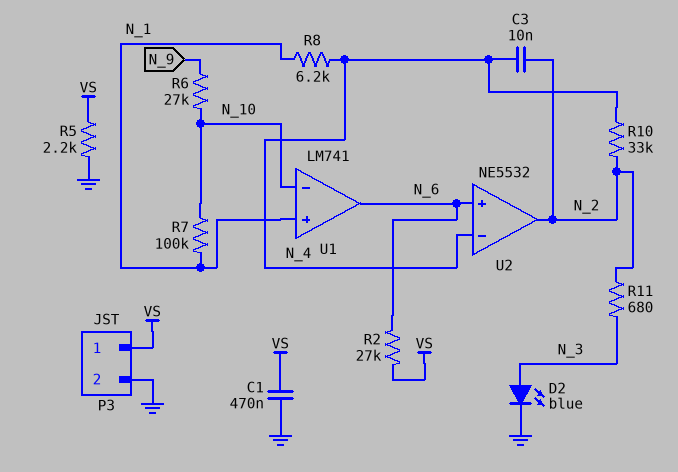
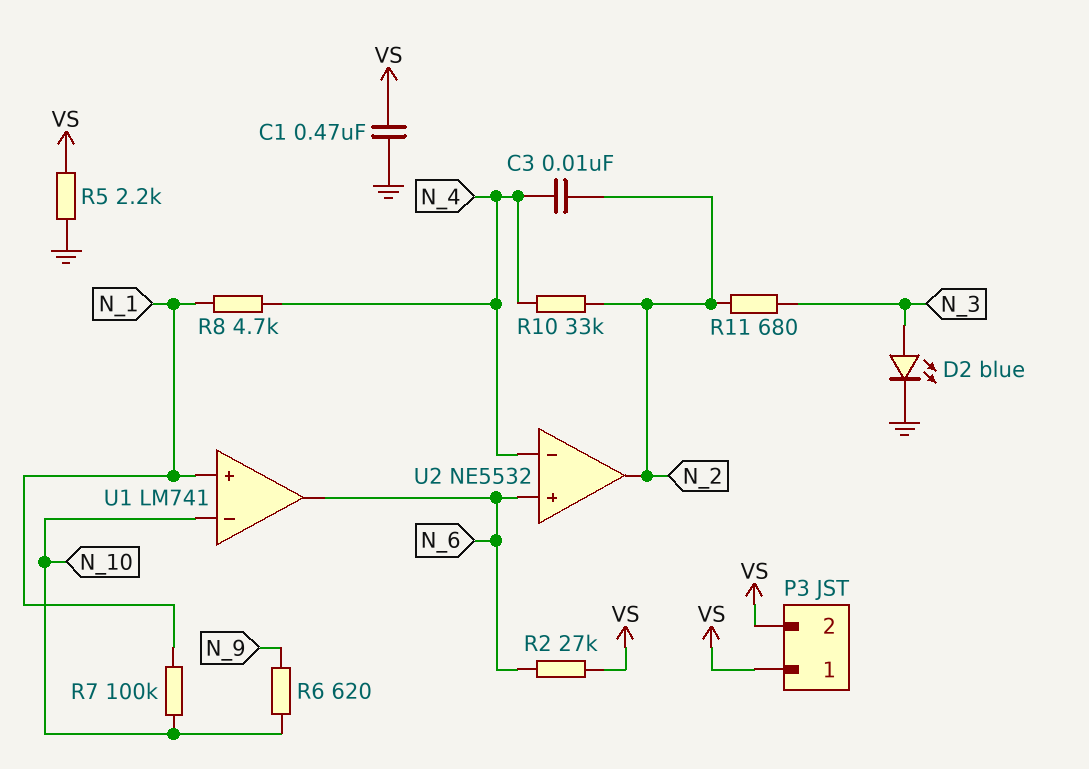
P3 pin 2: GND -> VS
R6: 27k (N_9, N_10) -> 620 (N_9, N_10)
R8: 6.2k (N_1, N_4) -> 4.7k (N_1, N_4)

